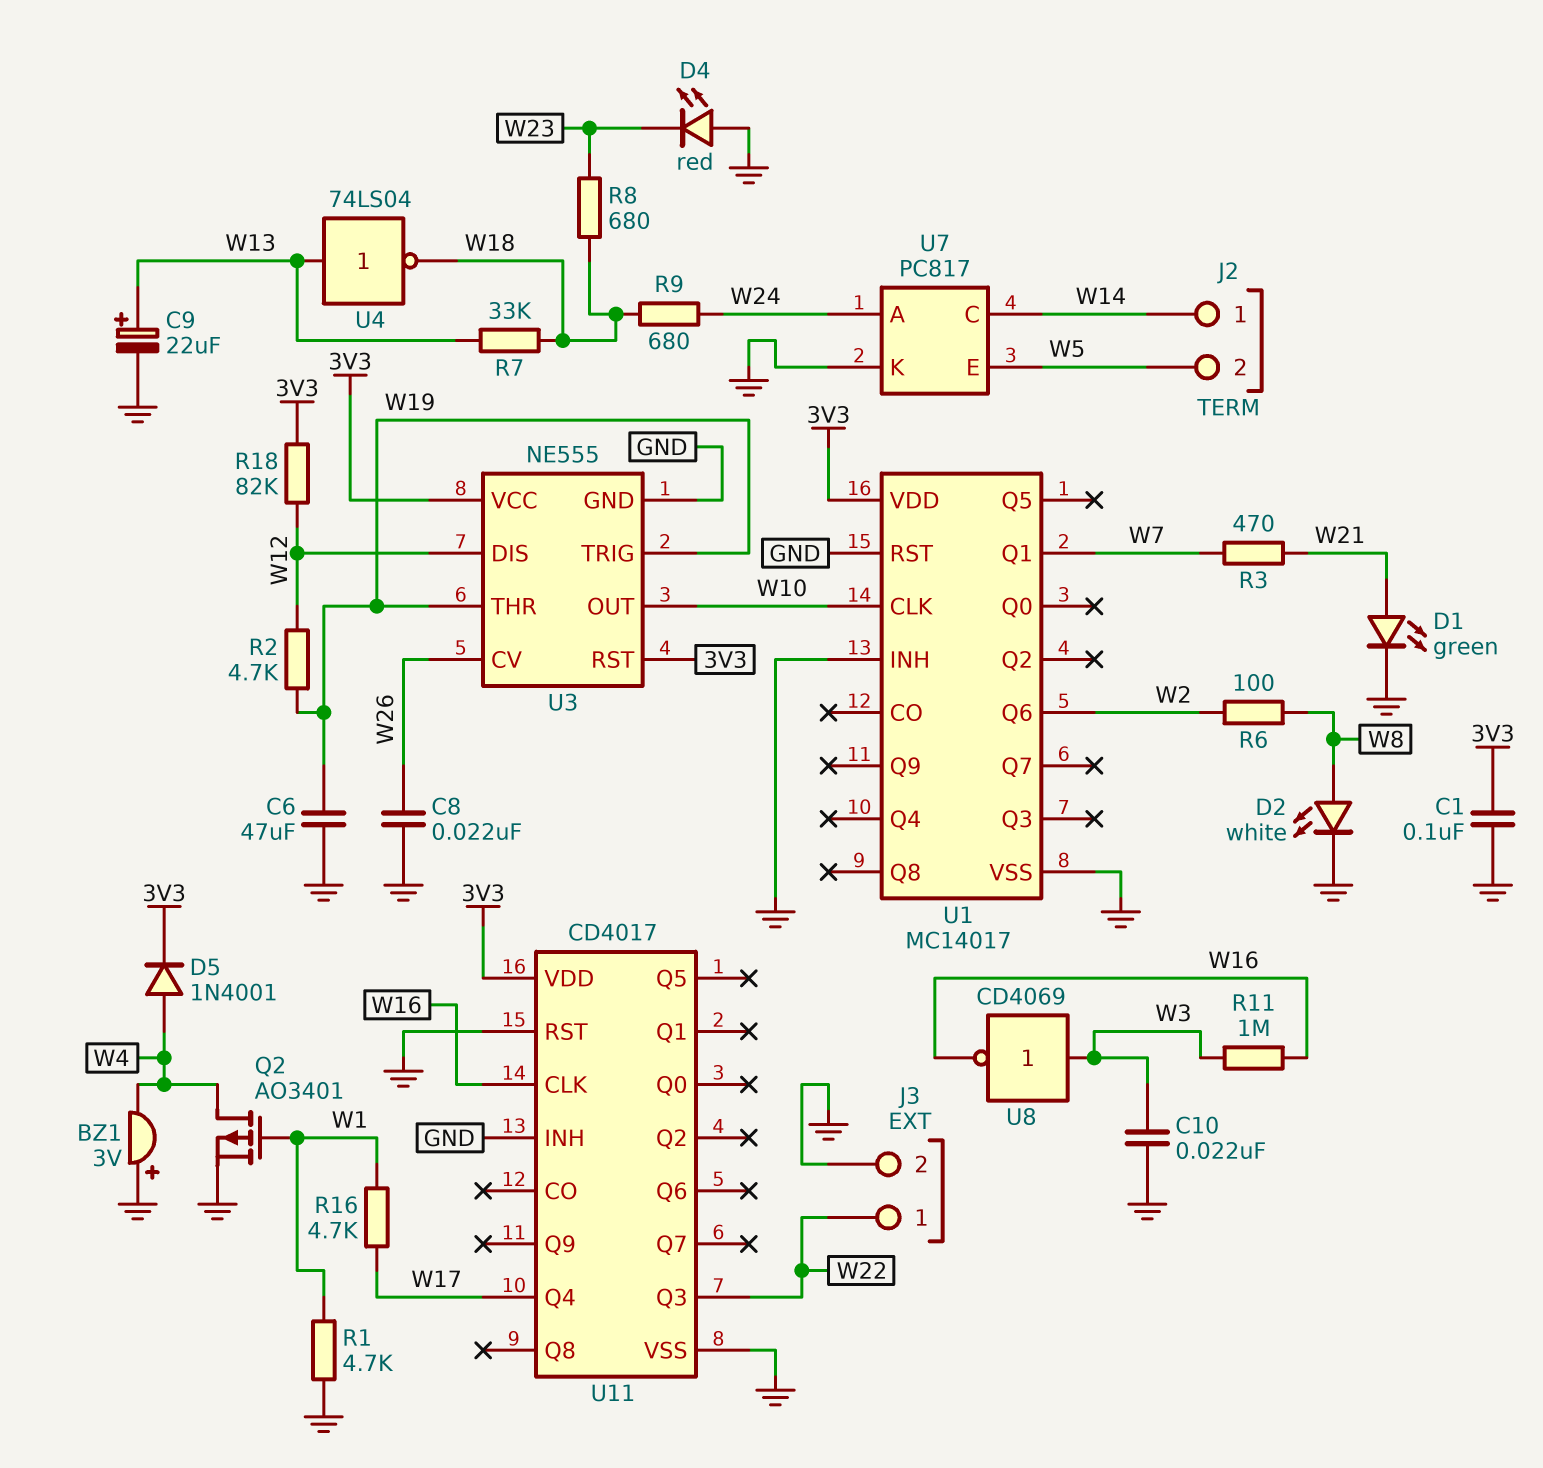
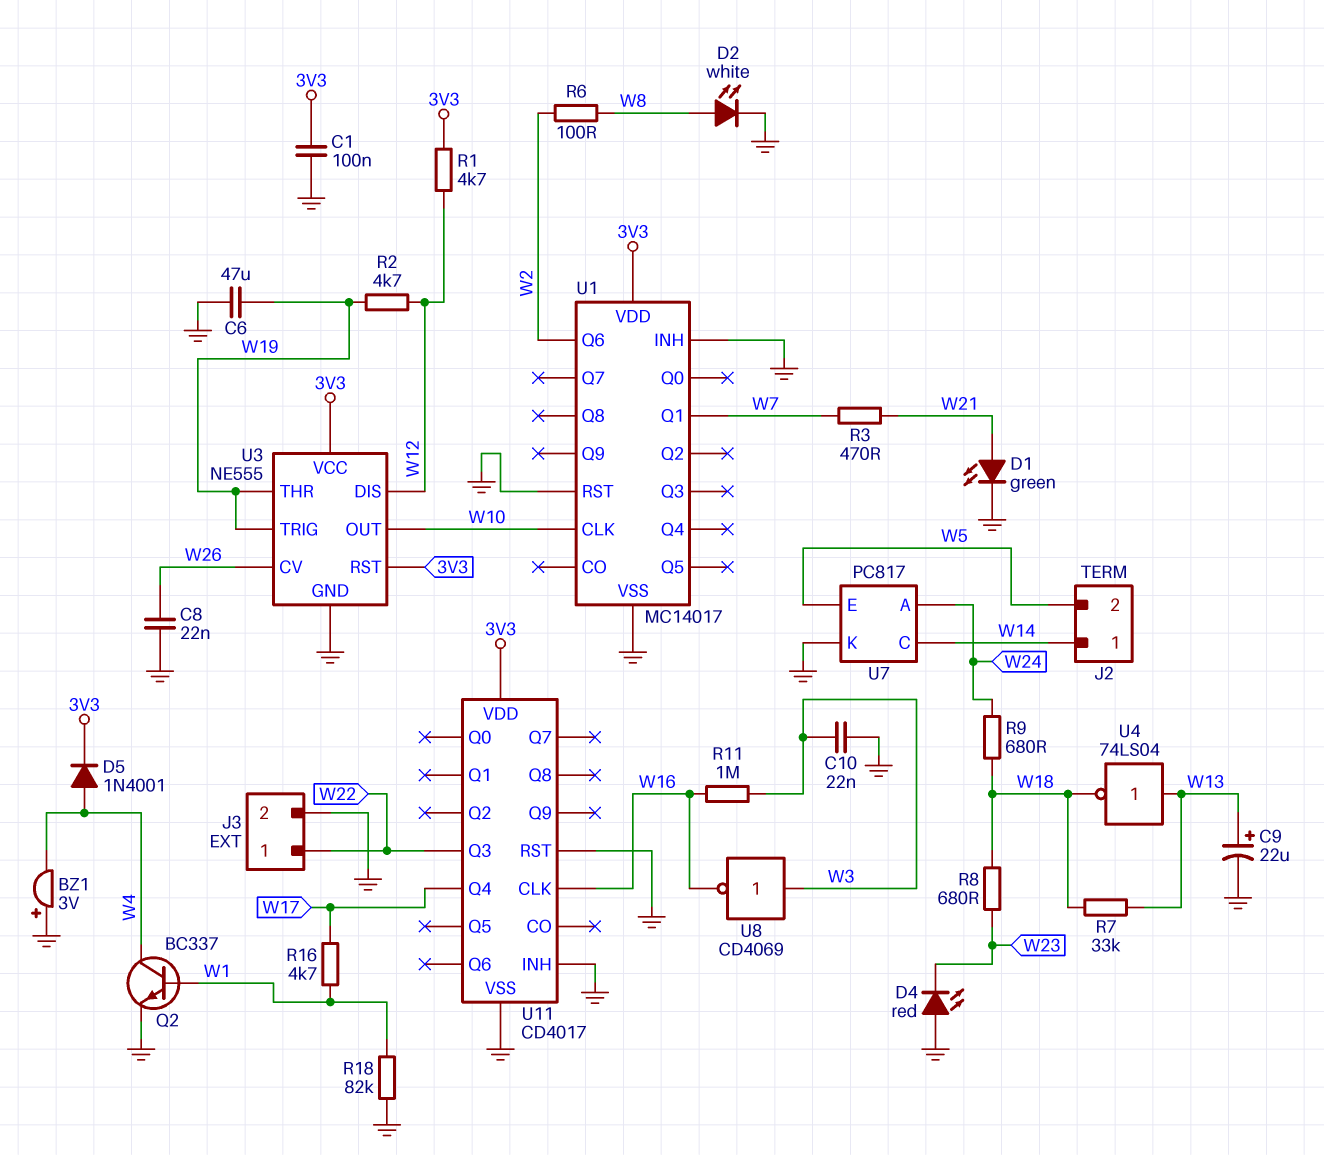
Q2: PMOS AO3401 (G W1, D W4, S GND) -> NPN BC337 (B W1, C W4, E GND)
R1: 4.7k (GND, W1) -> 4.7k (3V3, W12)
R18: 82k (3V3, W12) -> 82k (GND, W1)

